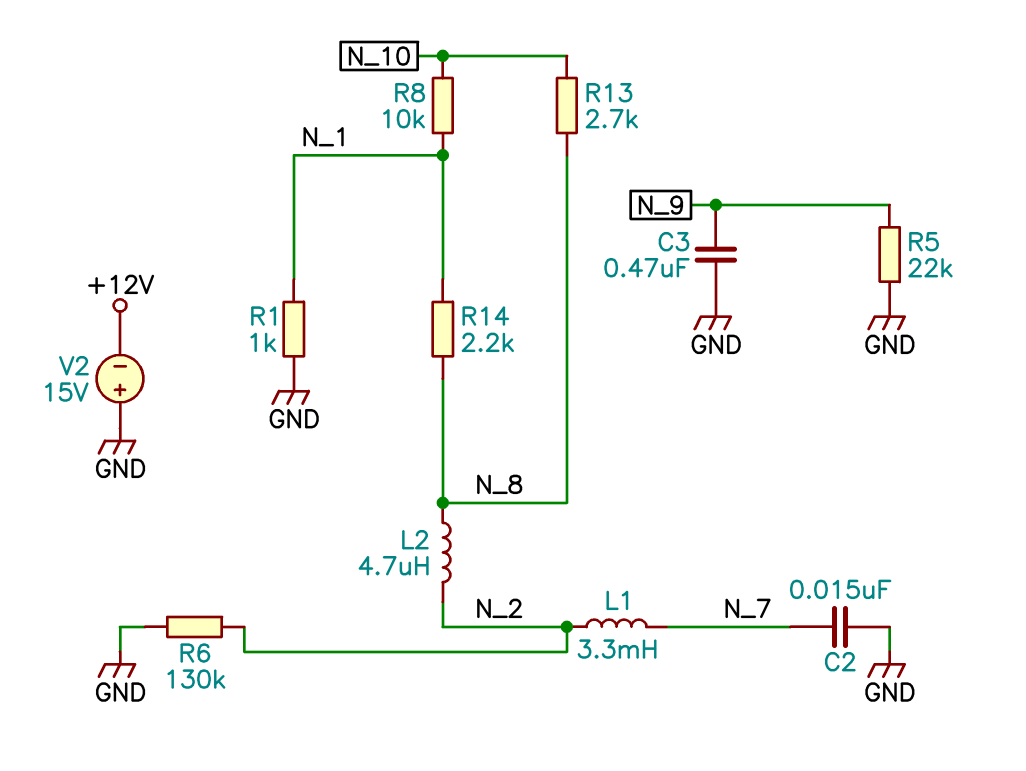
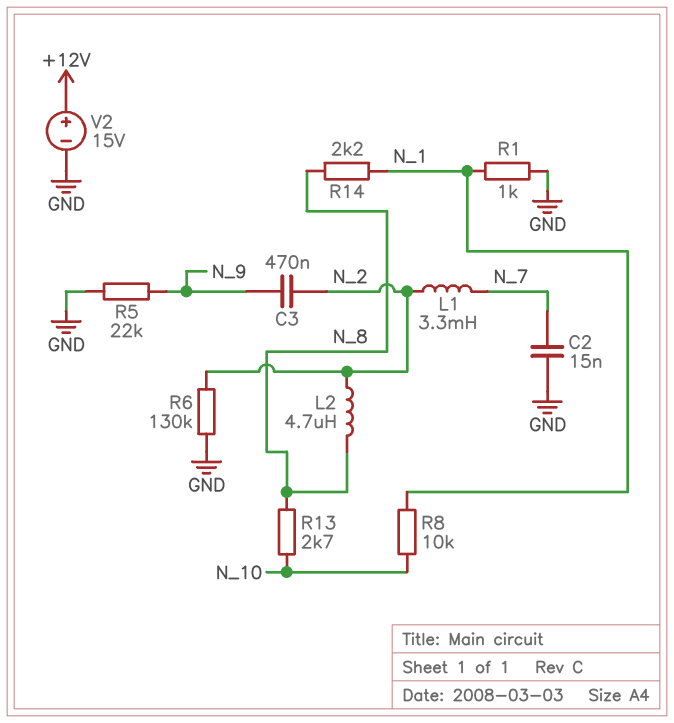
C3: 470nF (GND, N_9) -> 470nF (N_2, N_9)
V2: 15V (plus GND, minus +12V) -> 15V (plus +12V, minus GND)

